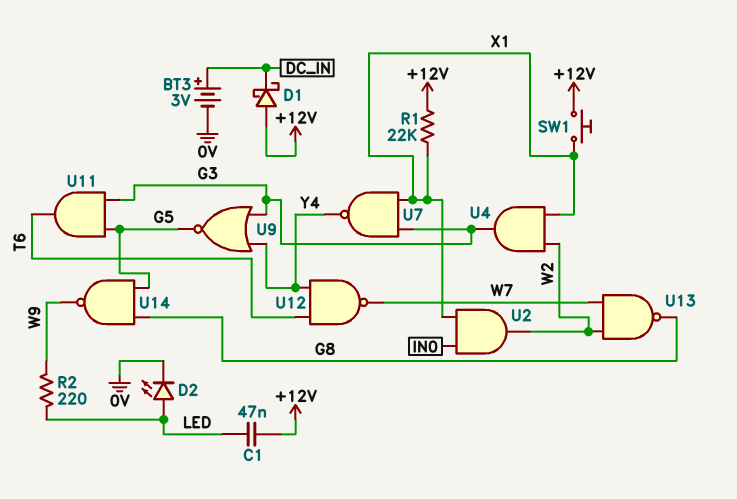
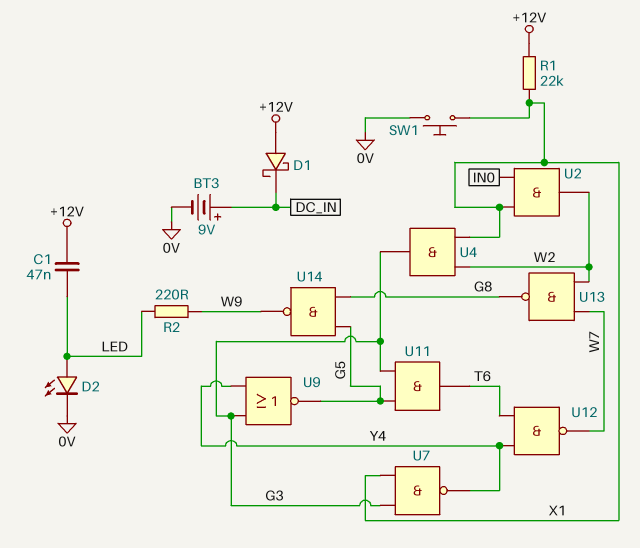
BT3: 3V (plus DC_IN, minus 0V) -> 9V (plus DC_IN, minus 0V)
SW1: button (+12V, X1) -> button (0V, X1)

